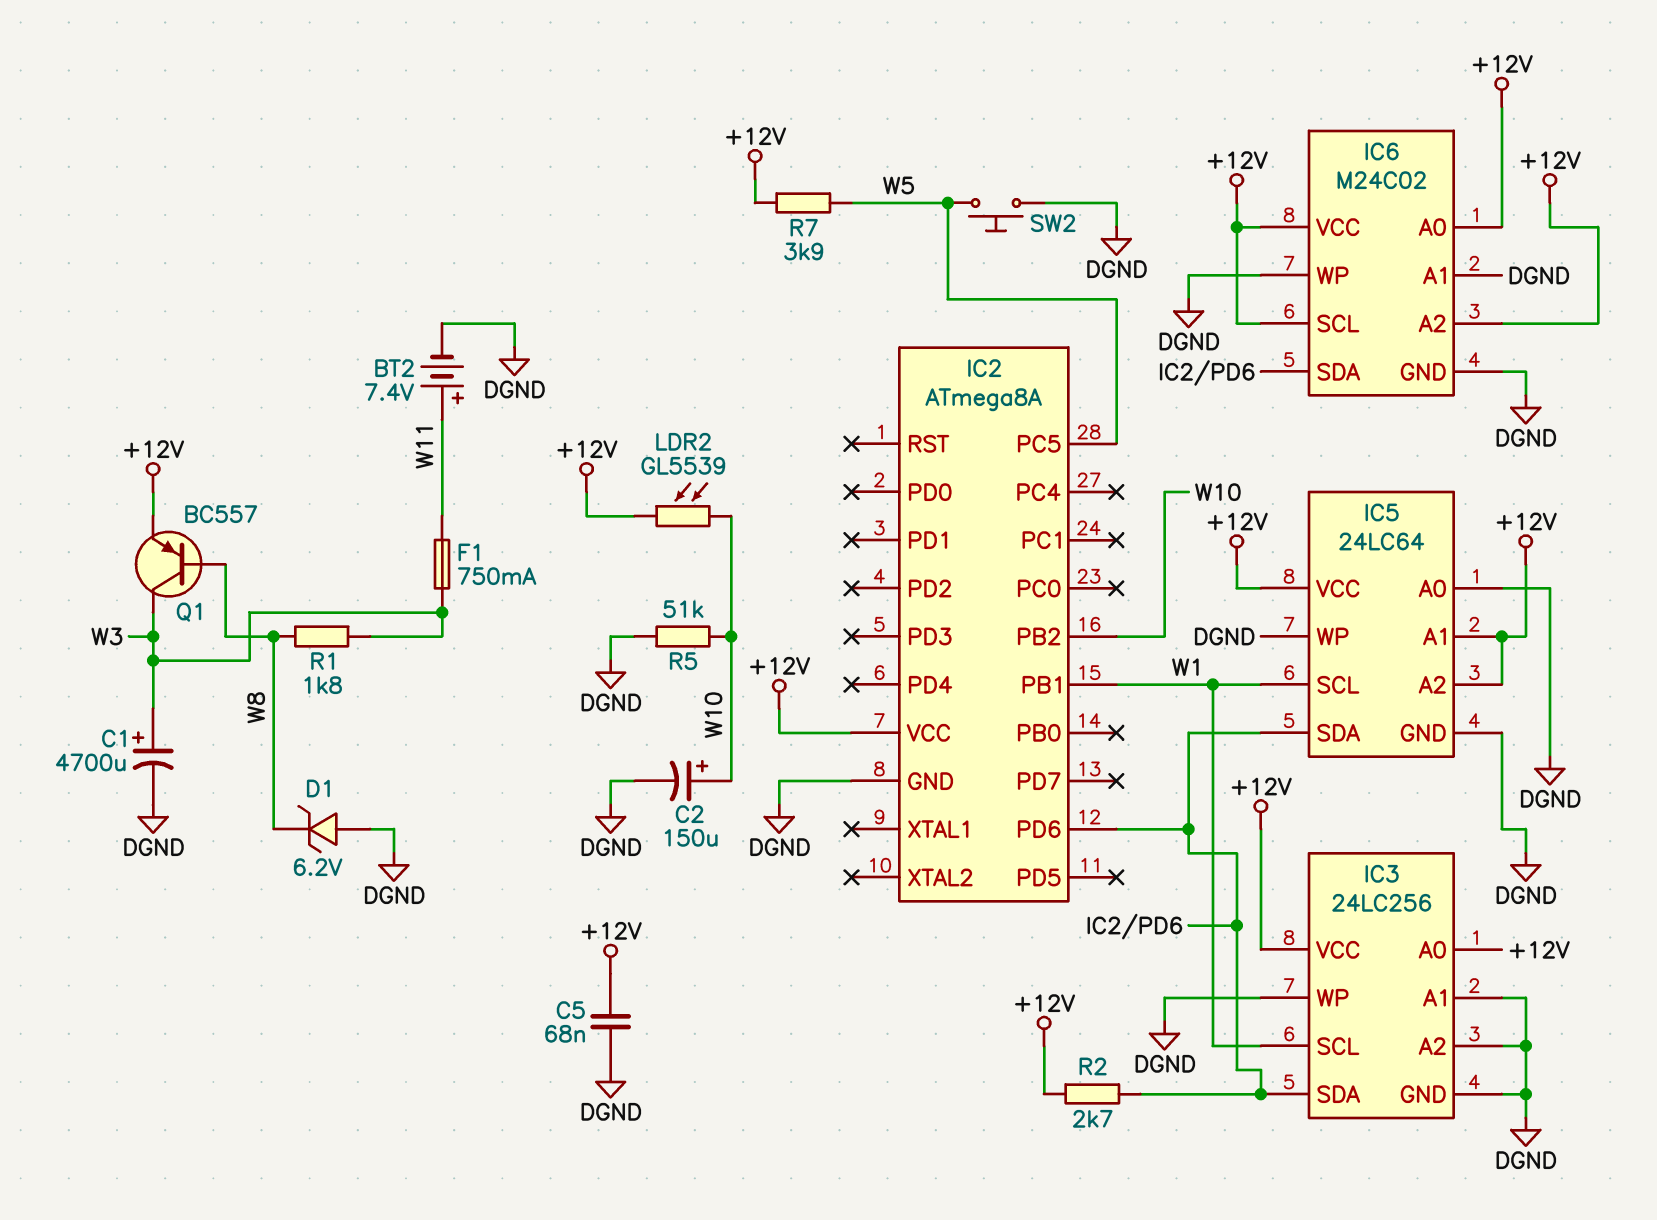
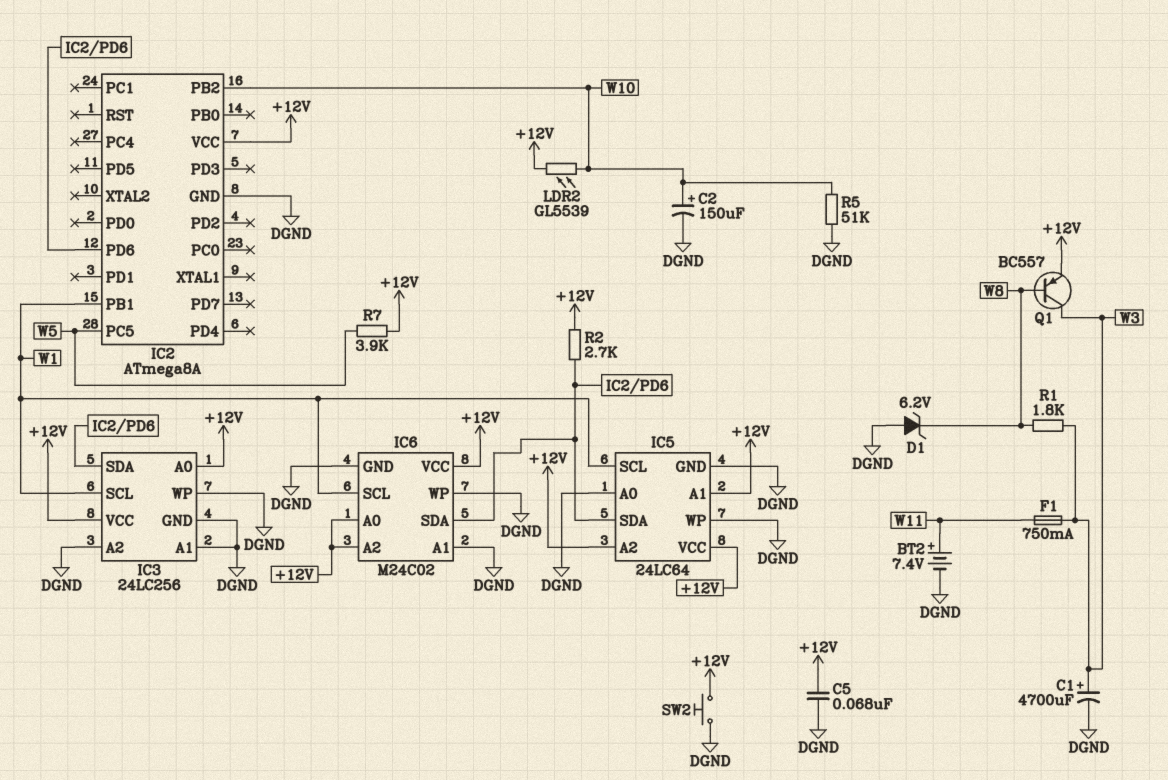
IC6 pin SCL: +12V -> W1
SW2: button (DGND, W5) -> button (+12V, DGND)

